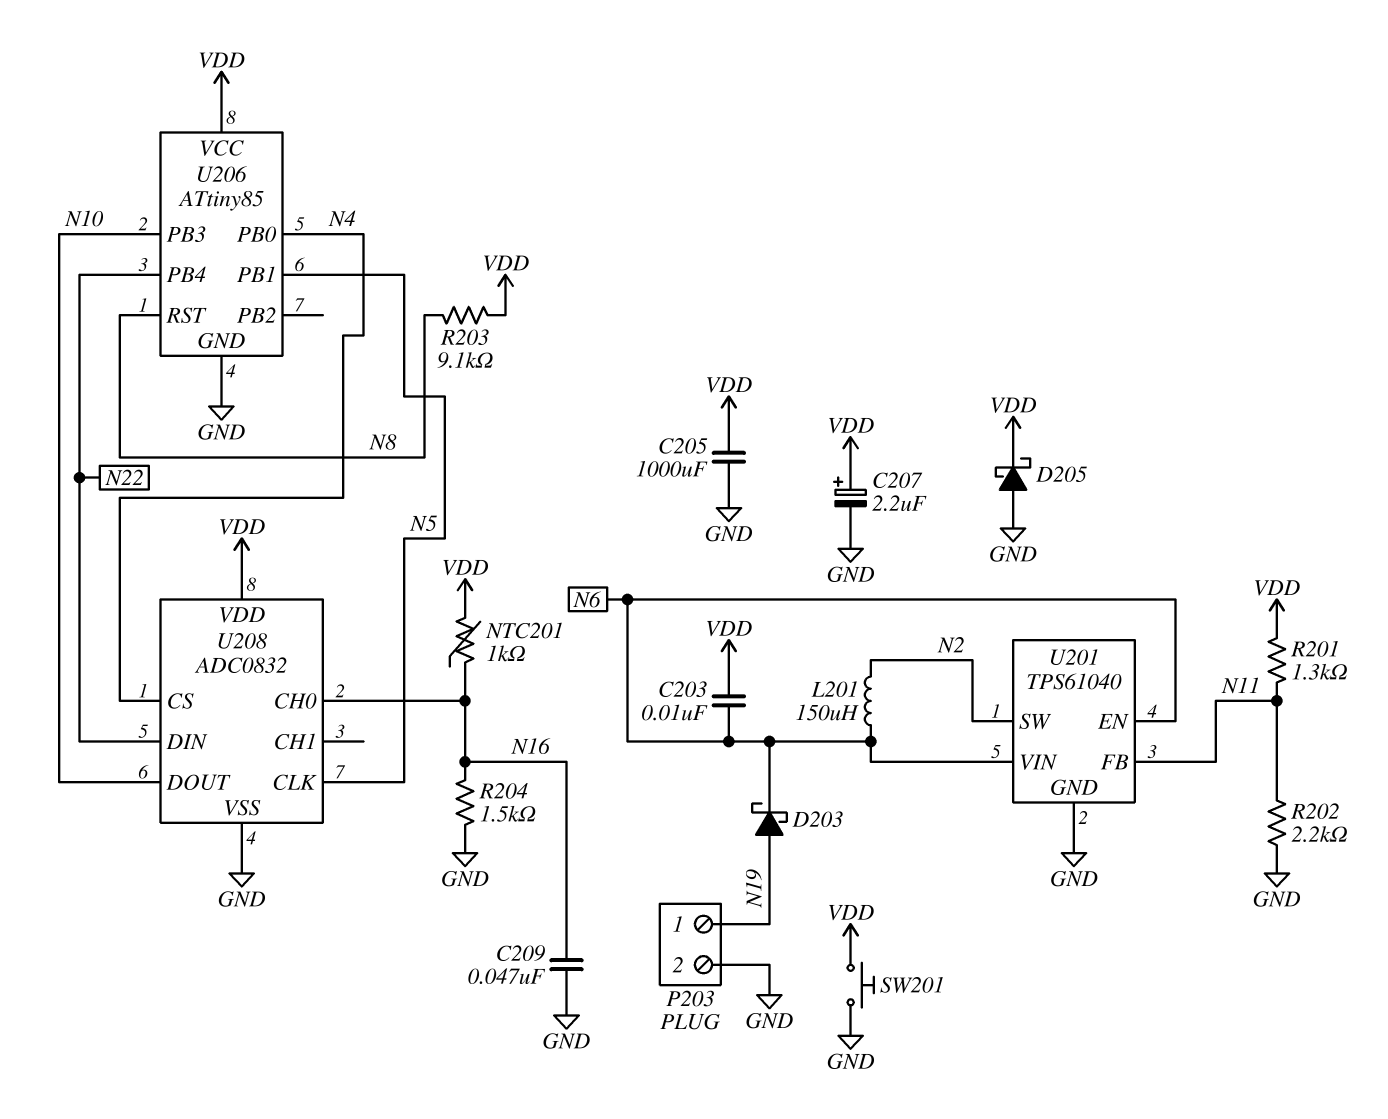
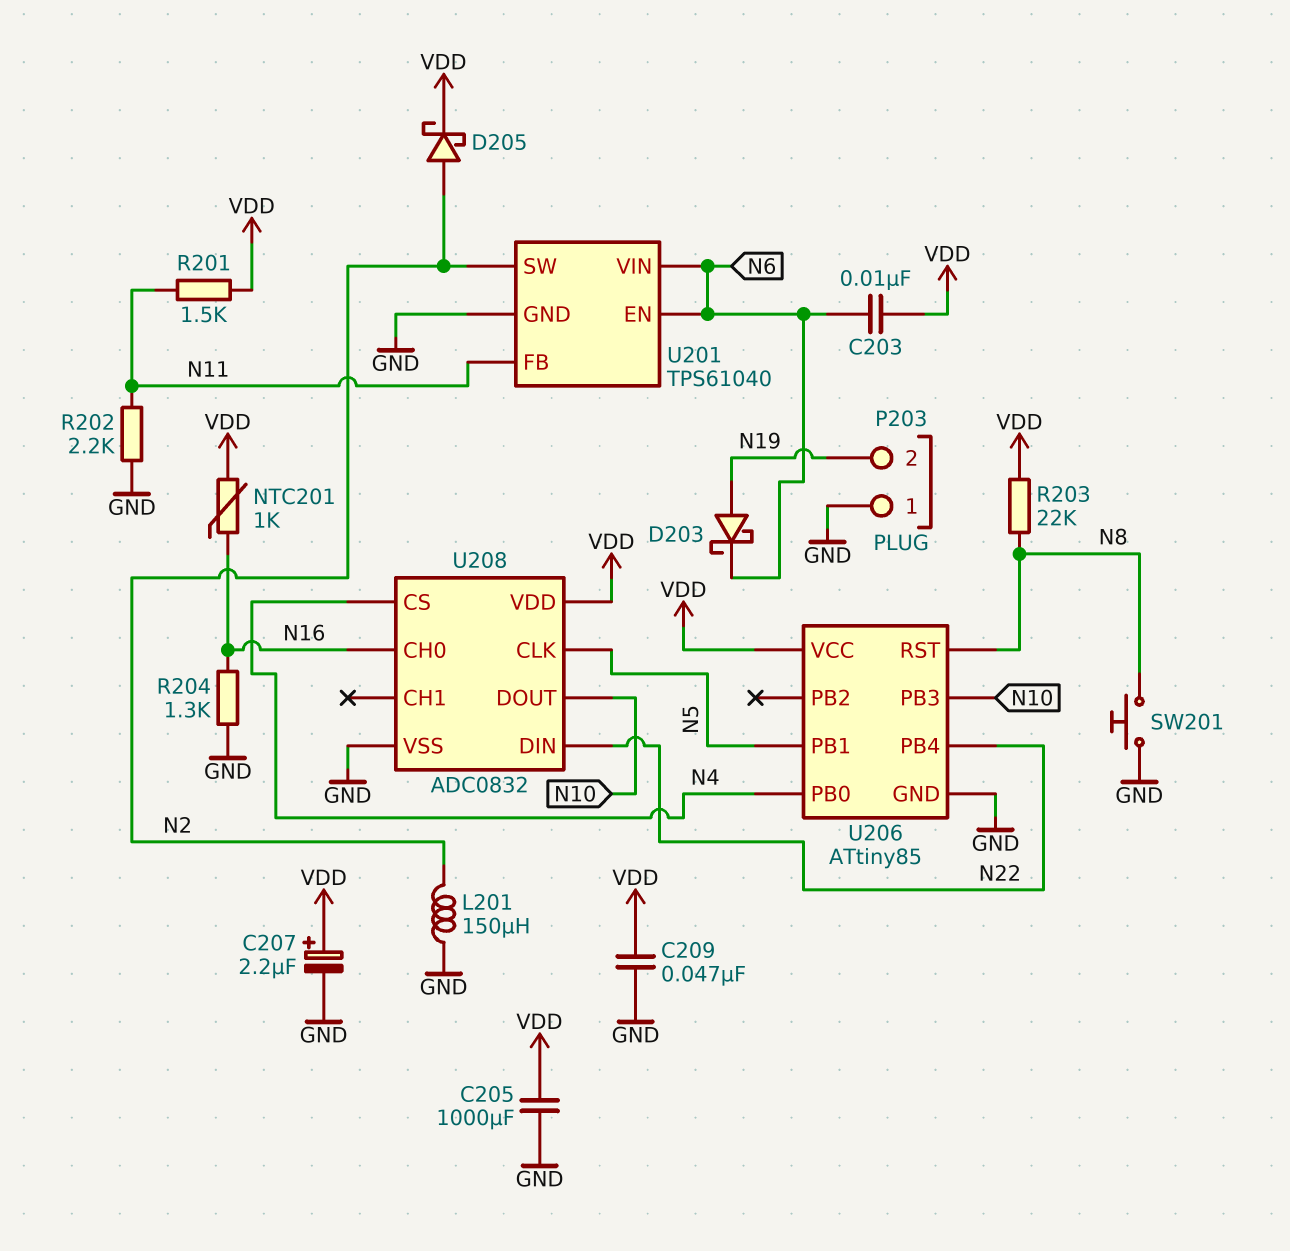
C209: 47nF (GND, N16) -> 47nF (GND, VDD)
D205: schottky (A GND, K VDD) -> schottky (A N2, K VDD)
L201: 150uH (N2, N6) -> 150uH (GND, N2)
P203 pin 1: N19 -> GND
P203 pin 2: GND -> N19
R201: 1.3k (N11, VDD) -> 1.5k (N11, VDD)
R203: 9.1k (N8, VDD) -> 22k (N8, VDD)
R204: 1.5k (GND, N16) -> 1.3k (GND, N16)
SW201: button (GND, VDD) -> button (GND, N8)

